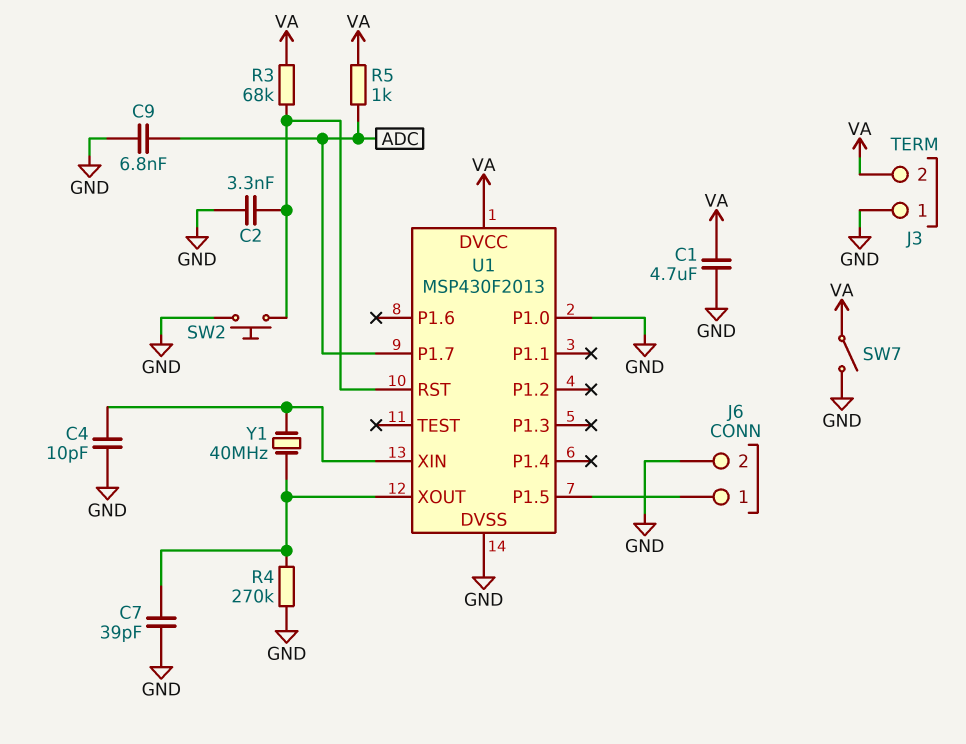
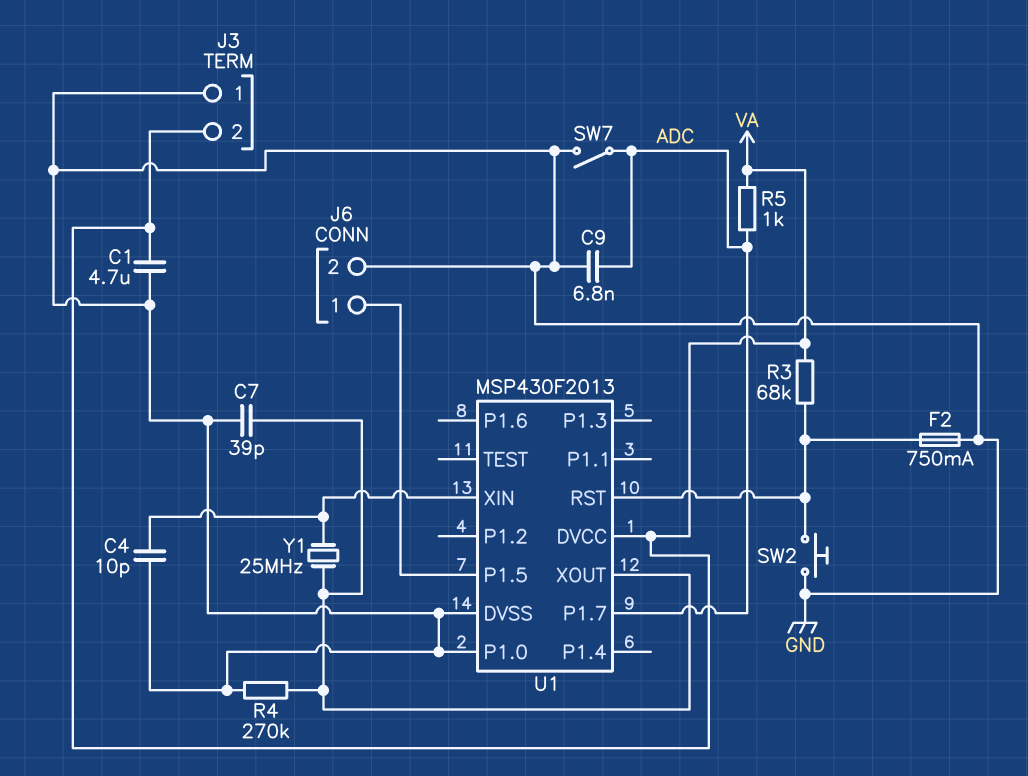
C2: 3.3nF (GND, U1/RST) -> none
F2: none -> 750mA (GND, U1/RST)
SW7: switch (GND, VA) -> switch (ADC, GND)
Y1: 40MHz (U1/XIN, U1/XOUT) -> 25MHz (U1/XIN, U1/XOUT)

